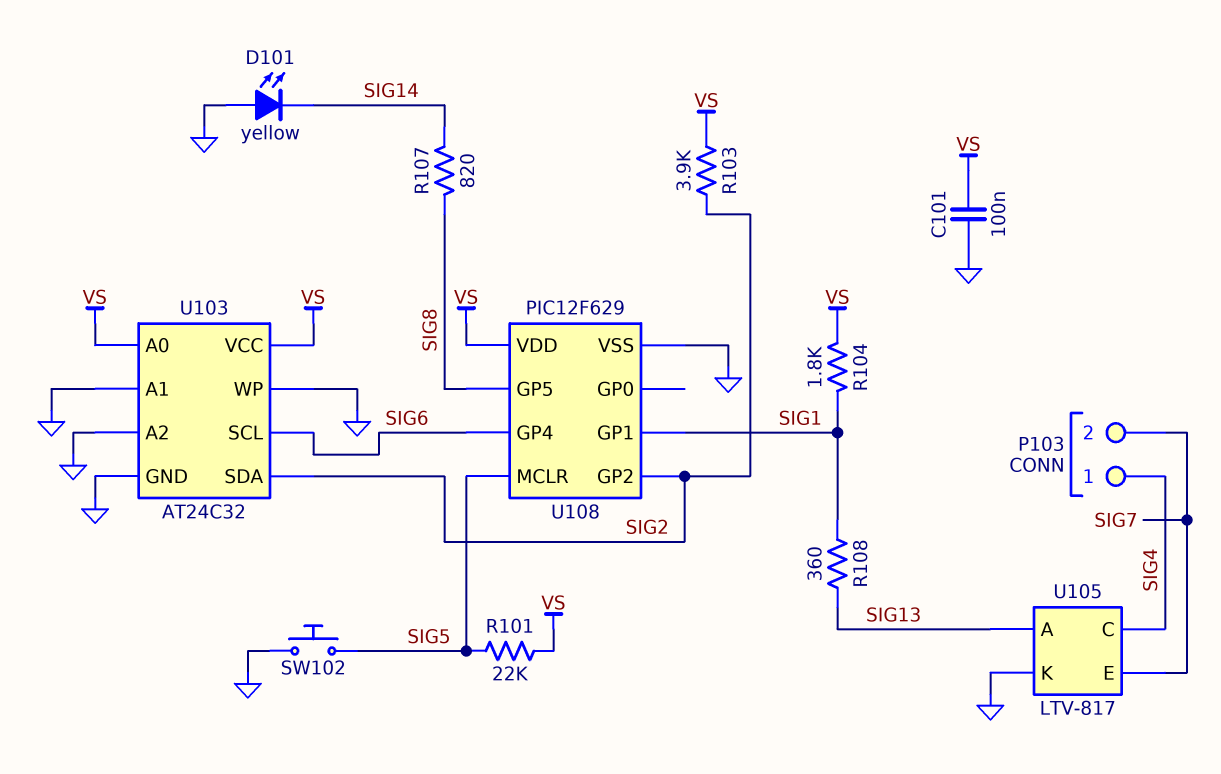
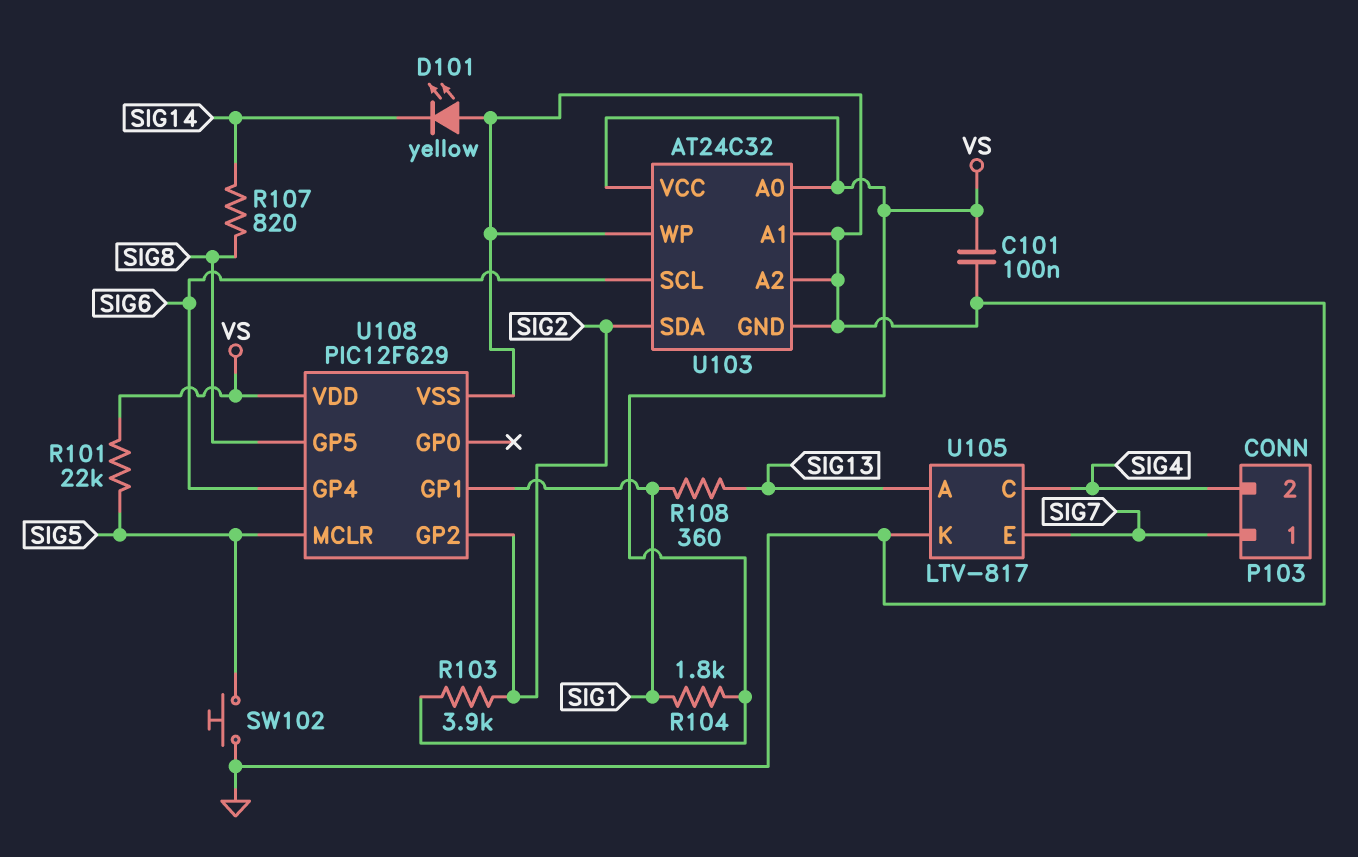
P103 pin 1: SIG4 -> SIG7
P103 pin 2: SIG7 -> SIG4

